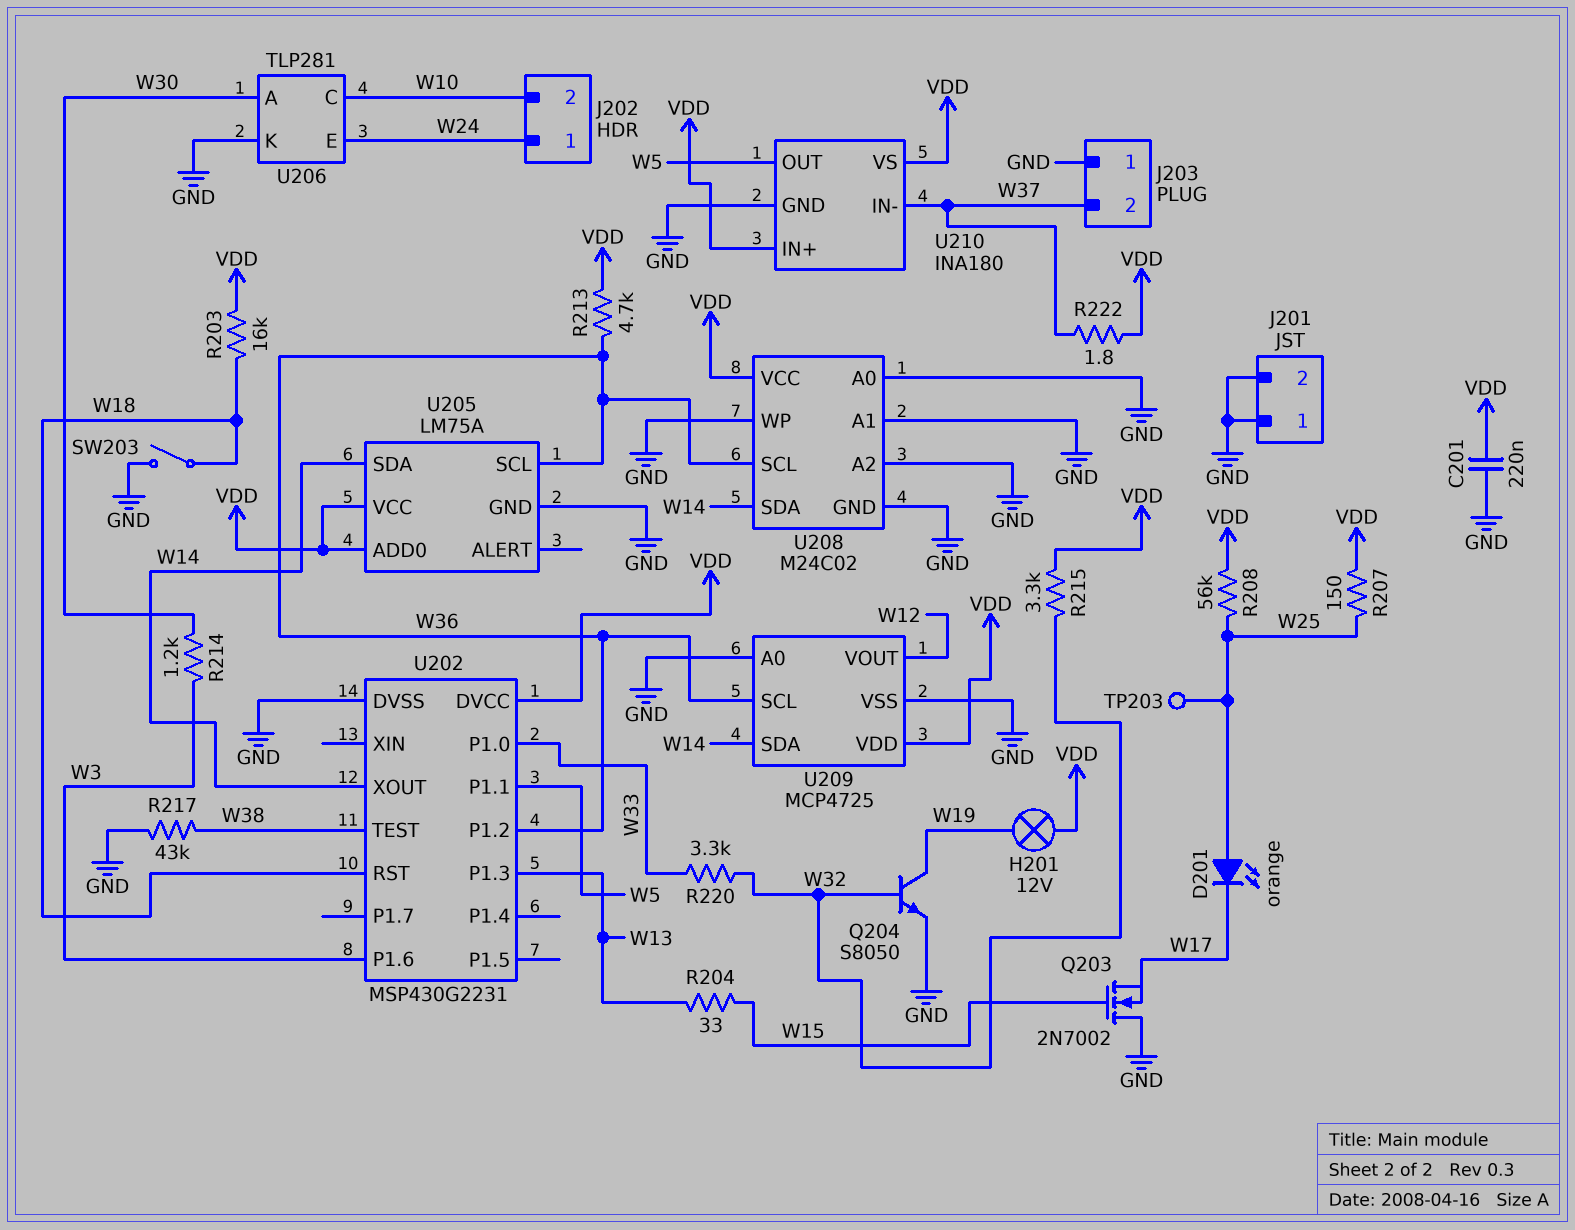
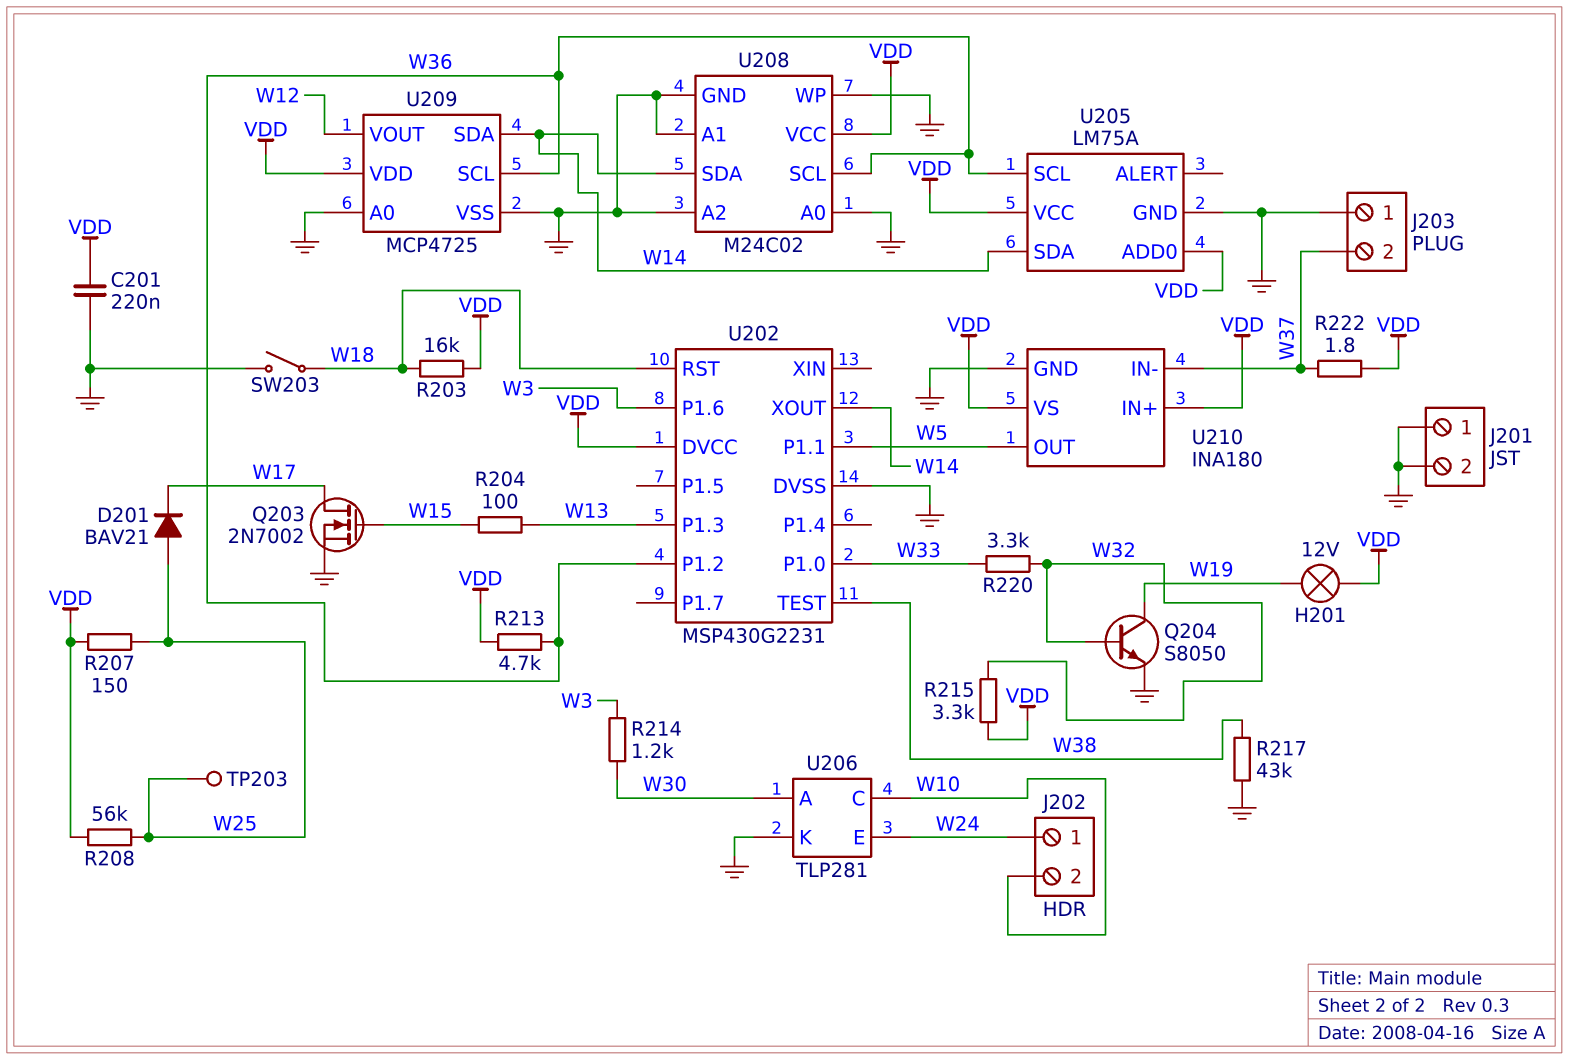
D201: LED orange (A W25, K W17) -> diode BAV21 (A W25, K W17)
Q203: NMOS 2N7002 (G W15, D GND, S W17) -> NMOS 2N7002 (G W15, D W17, S GND)
R204: 33 (W13, W15) -> 100 (W13, W15)

